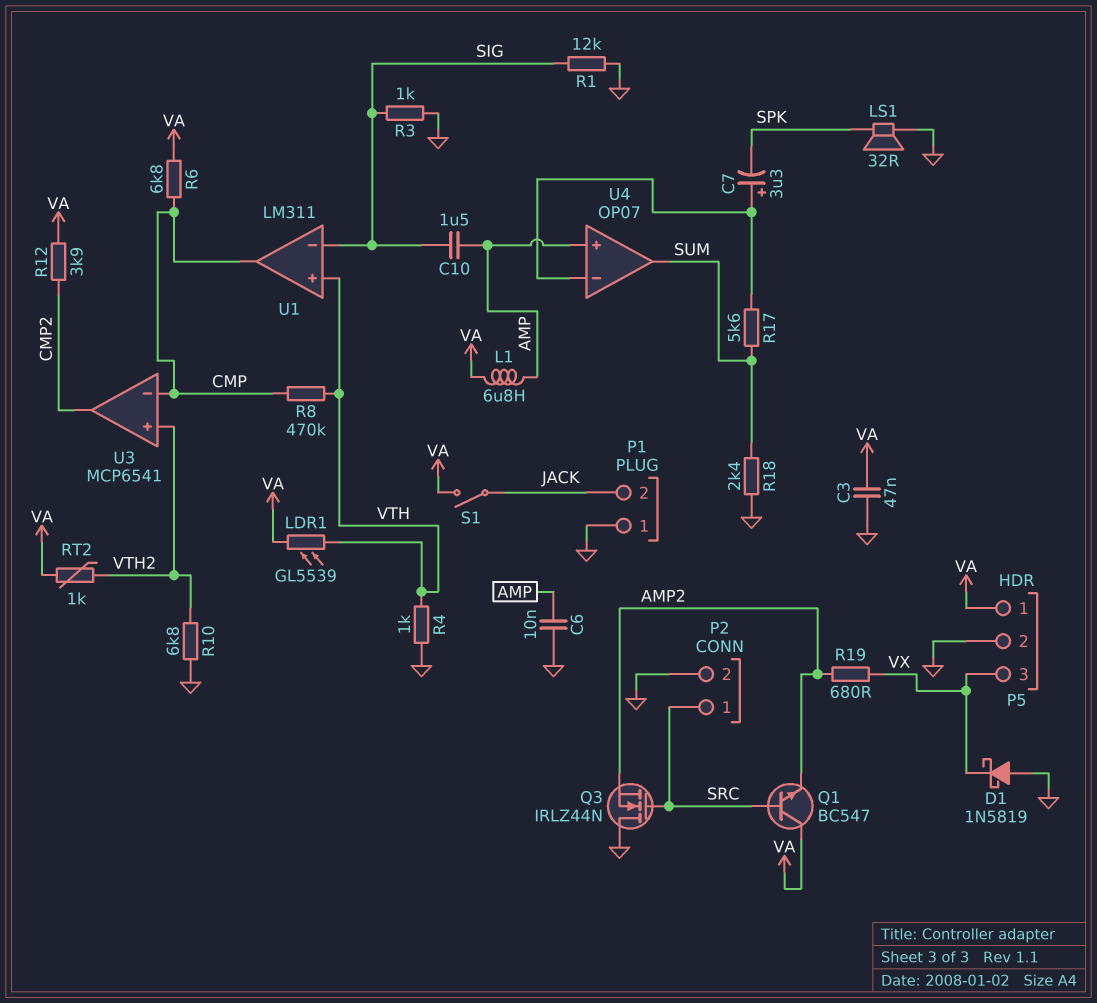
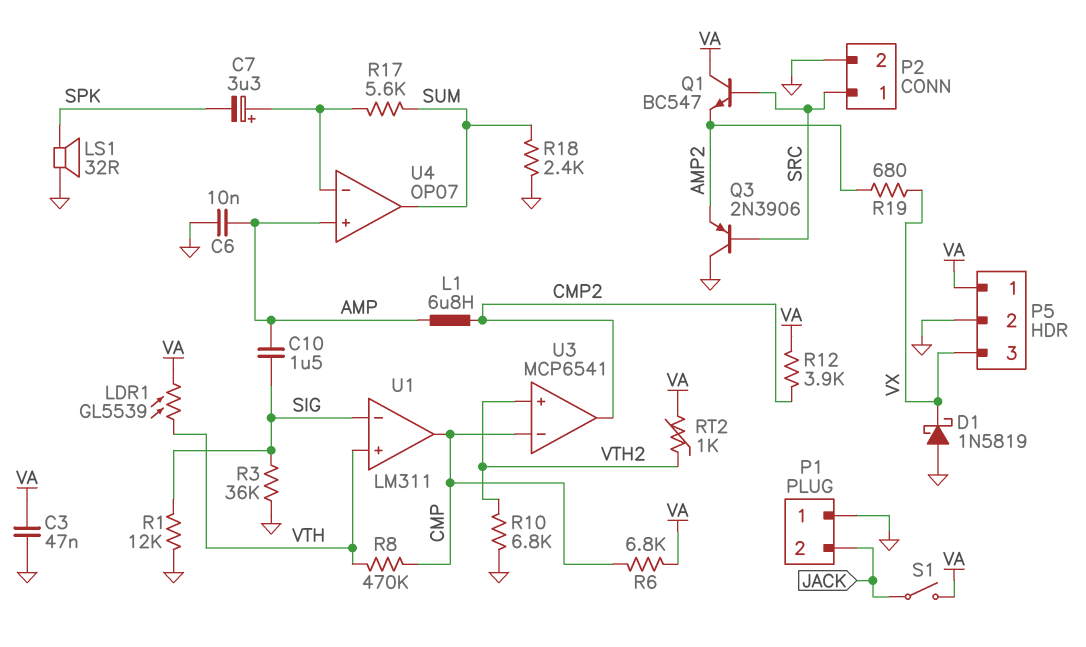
L1: 6.8uH (AMP, VA) -> 6.8uH (AMP, CMP2)
Q3: NMOS IRLZ44N (G SRC, D GND, S AMP2) -> PNP 2N3906 (B SRC, C GND, E AMP2)
R3: 1k (GND, SIG) -> 36k (GND, SIG)
R4: 1k (GND, VTH) -> none

